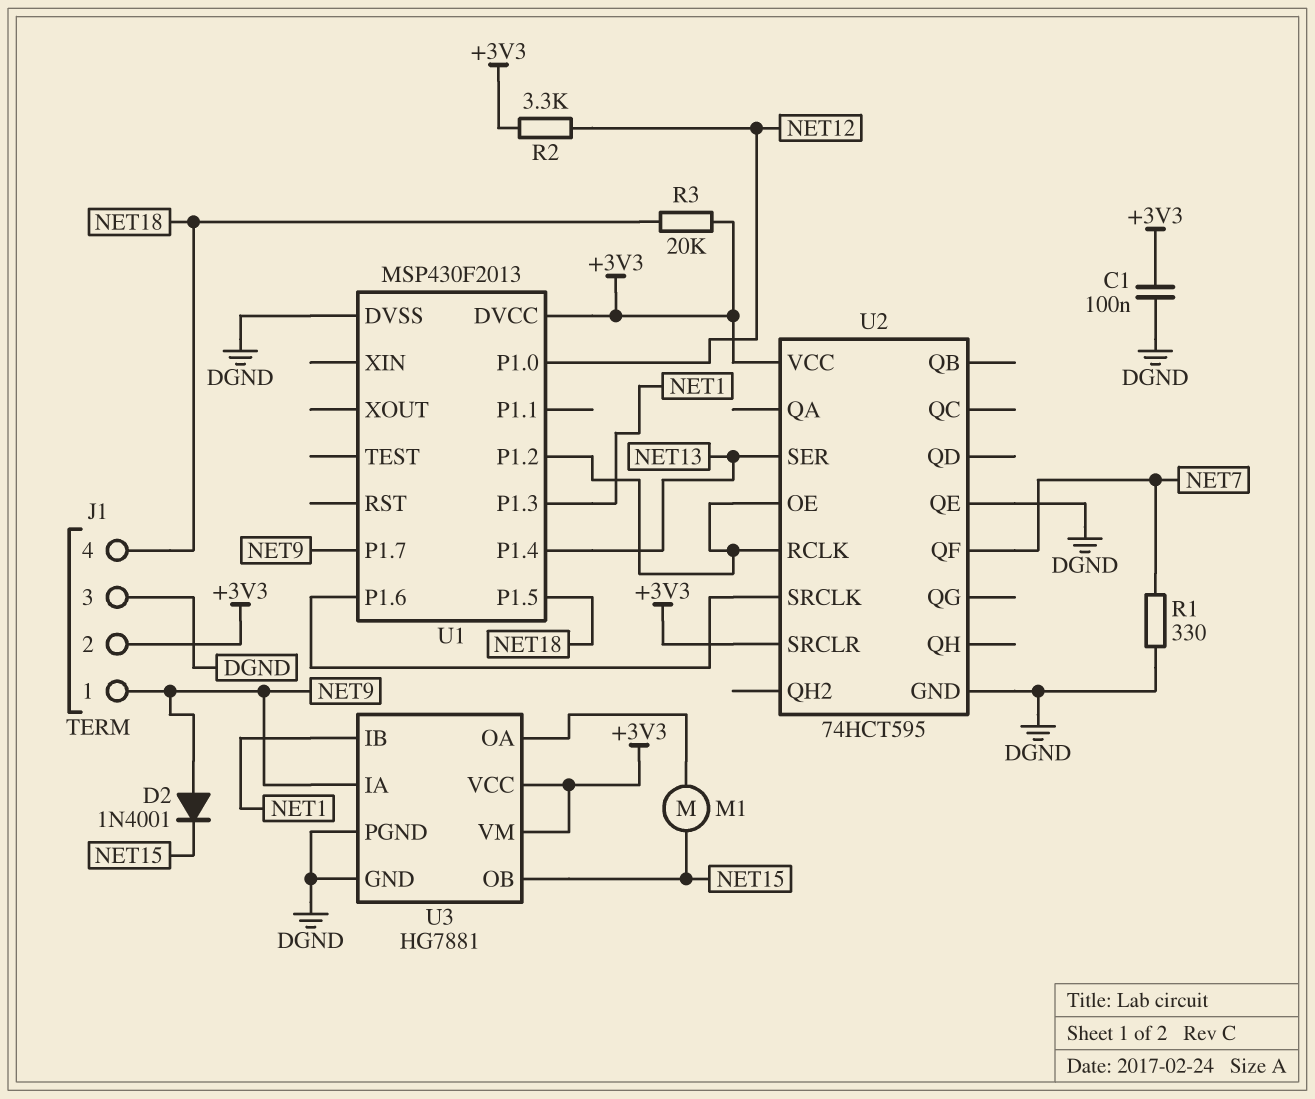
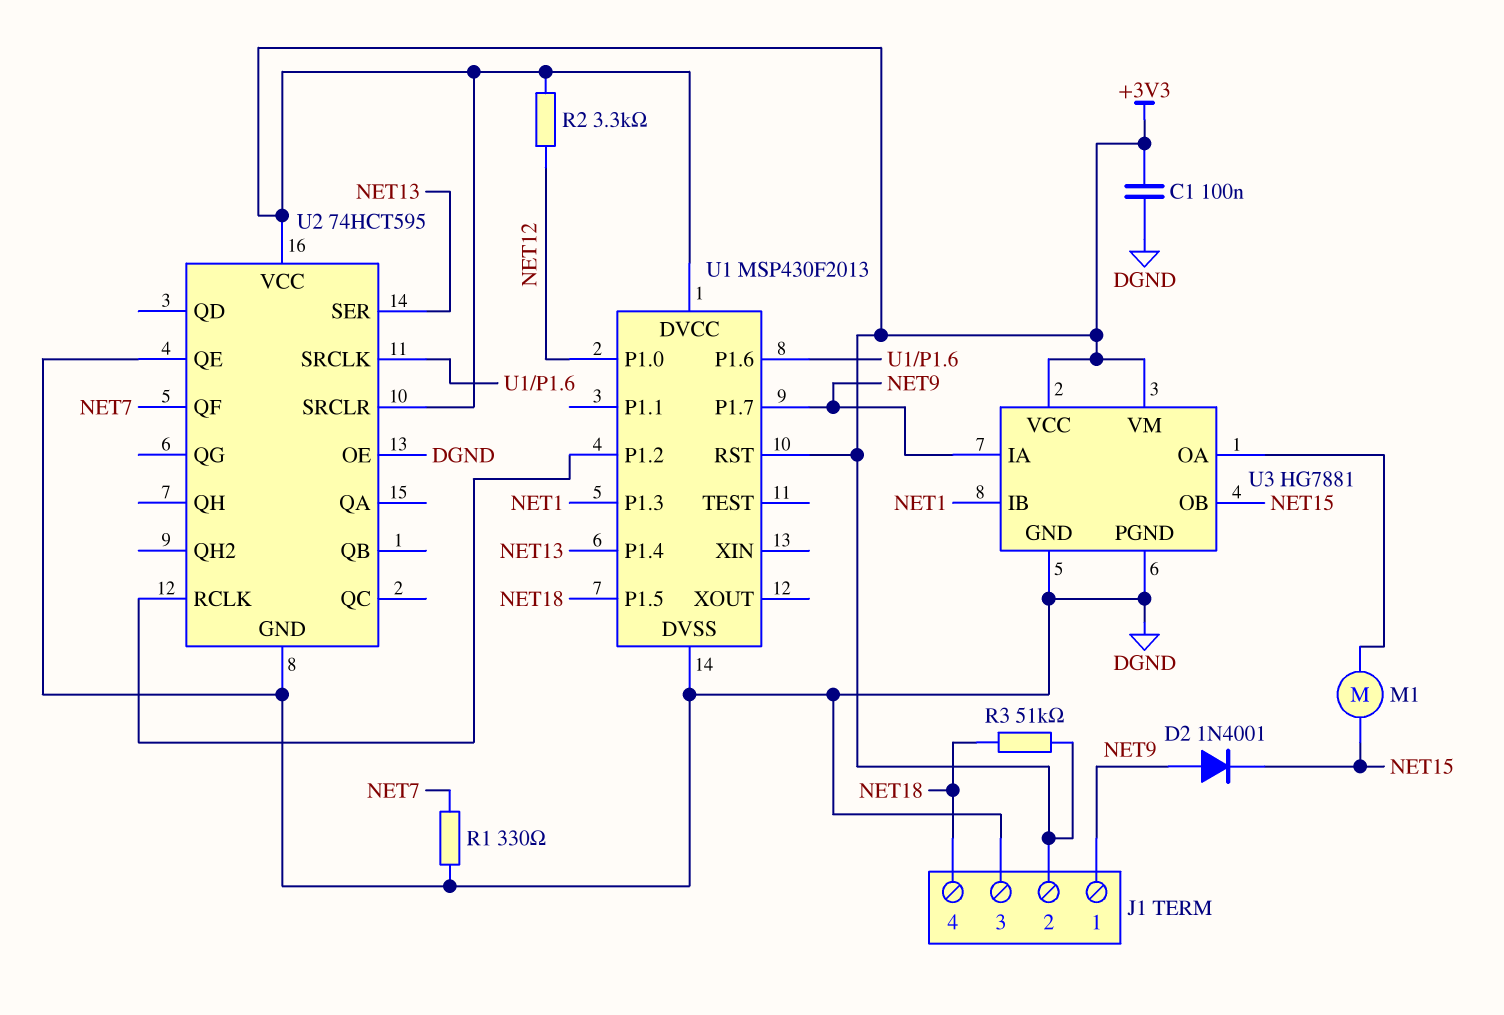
R3: 20k (+3V3, NET18) -> 51k (+3V3, NET18)
U1 pin RST: none -> +3V3
U2 pin OE: U1/P1.2 -> DGND

